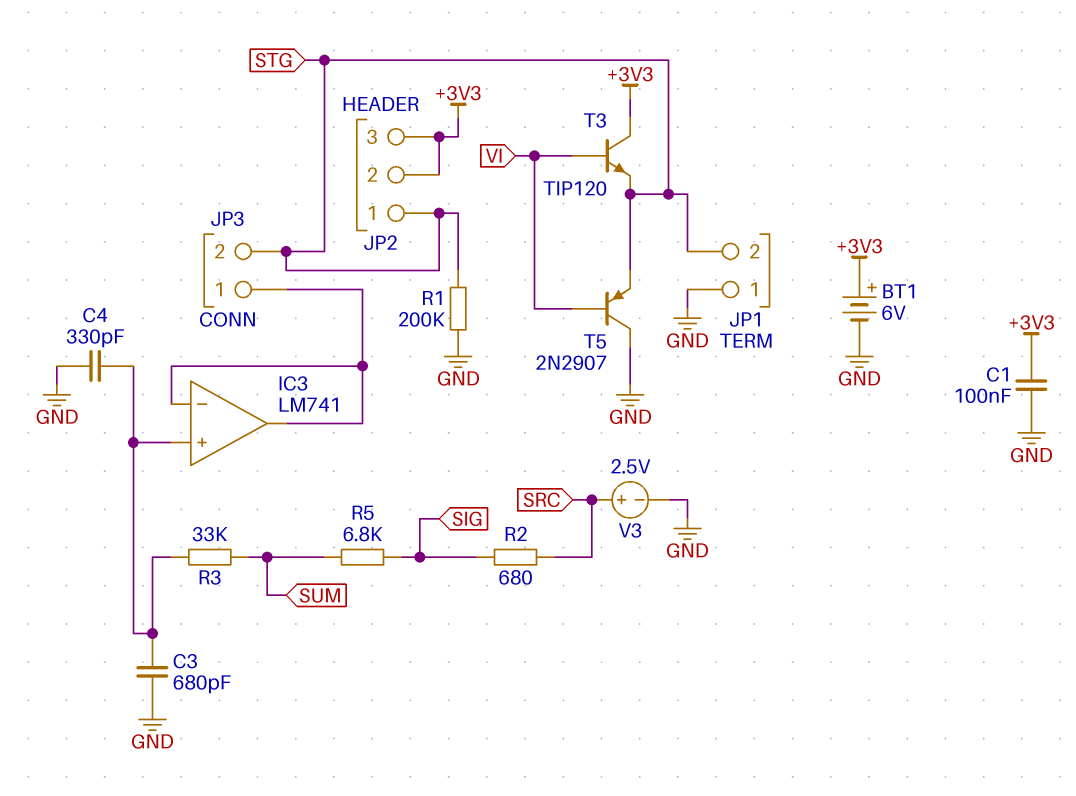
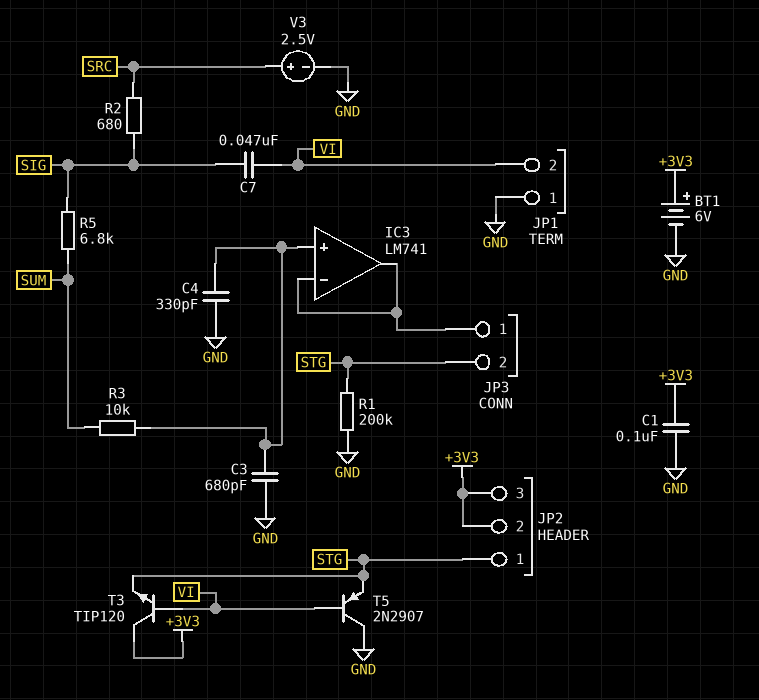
C7: none -> 47nF (SIG, VI)
JP1 pin 2: STG -> VI
R3: 33k (IC3/in+, SUM) -> 10k (IC3/in+, SUM)

